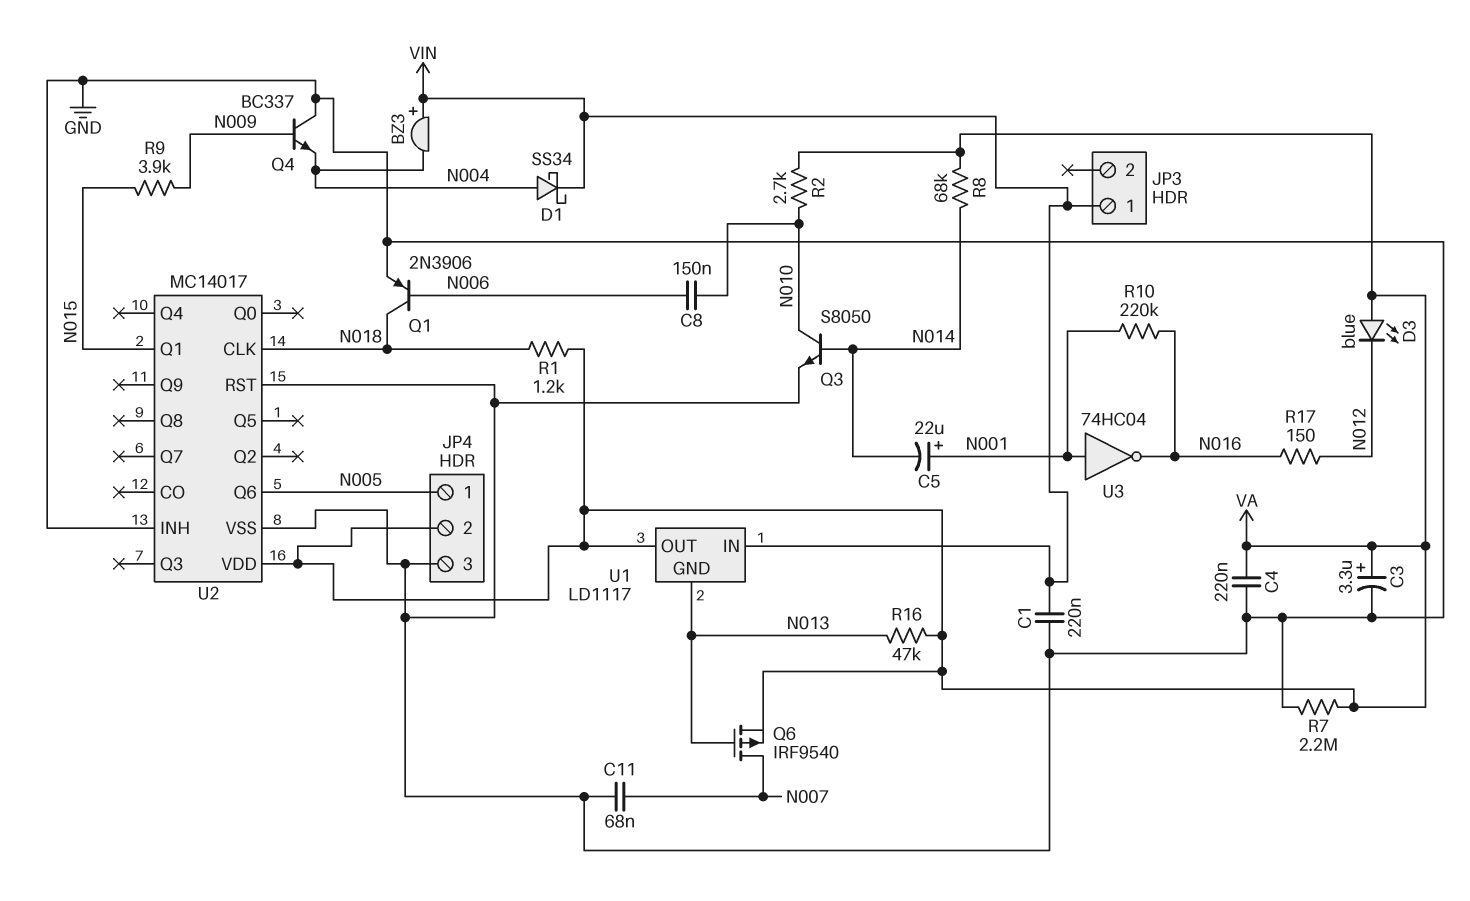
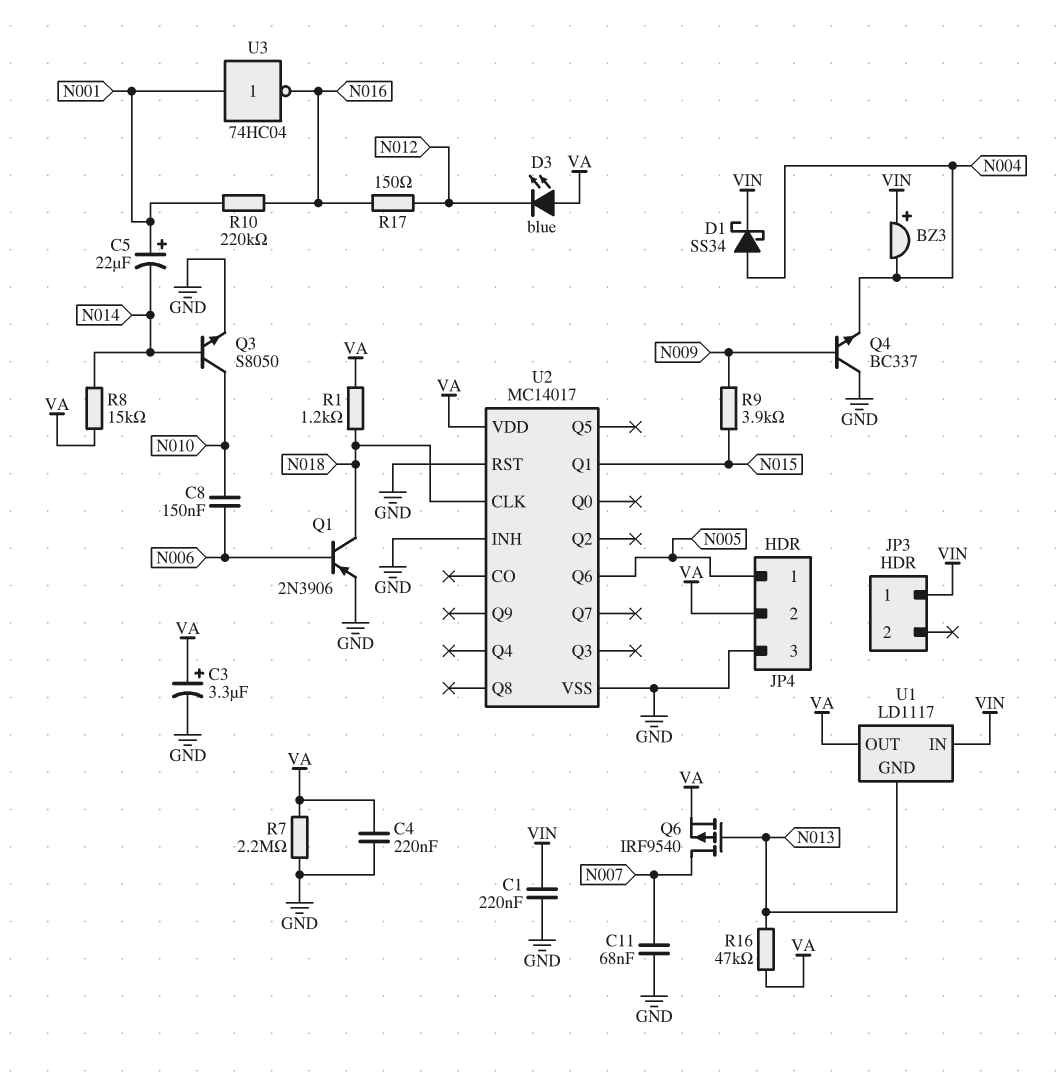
R2: 2.7k (N010, VA) -> none
R8: 68k (N014, VA) -> 15k (N014, VA)

